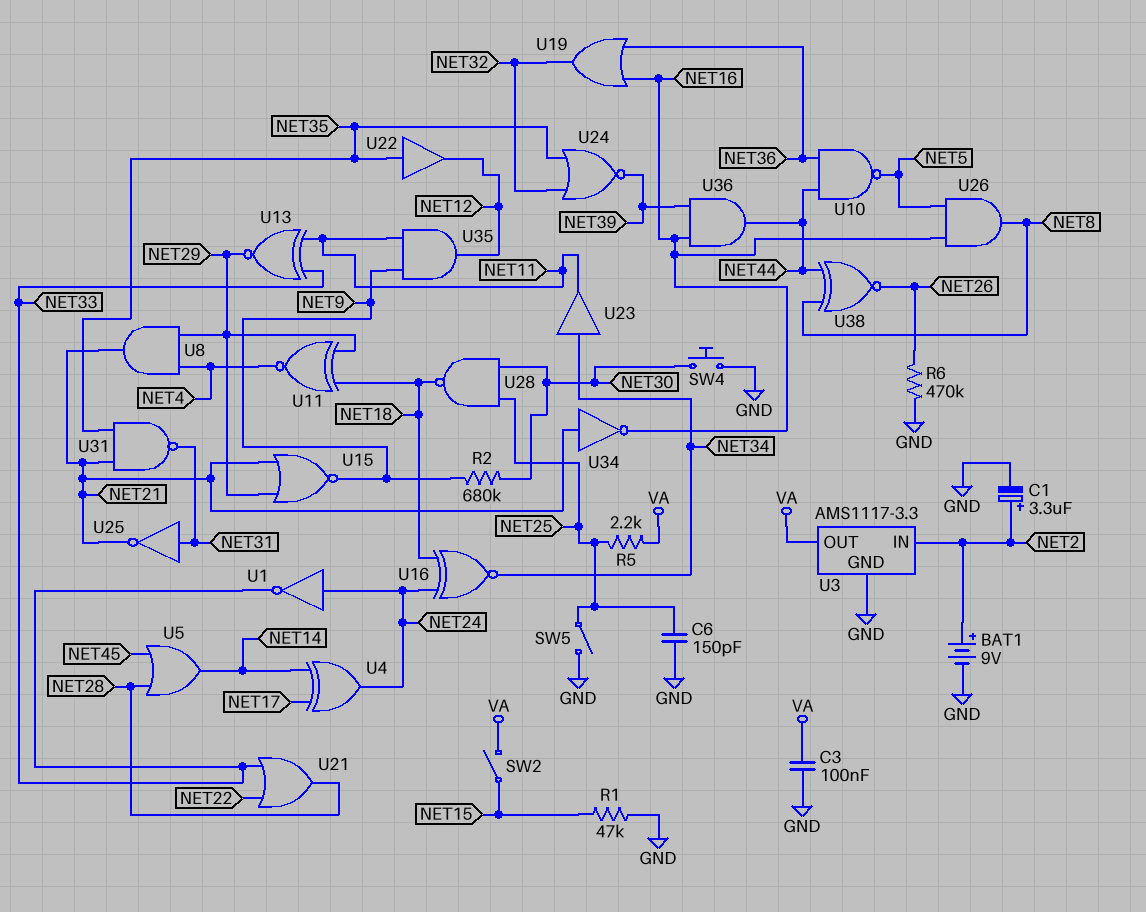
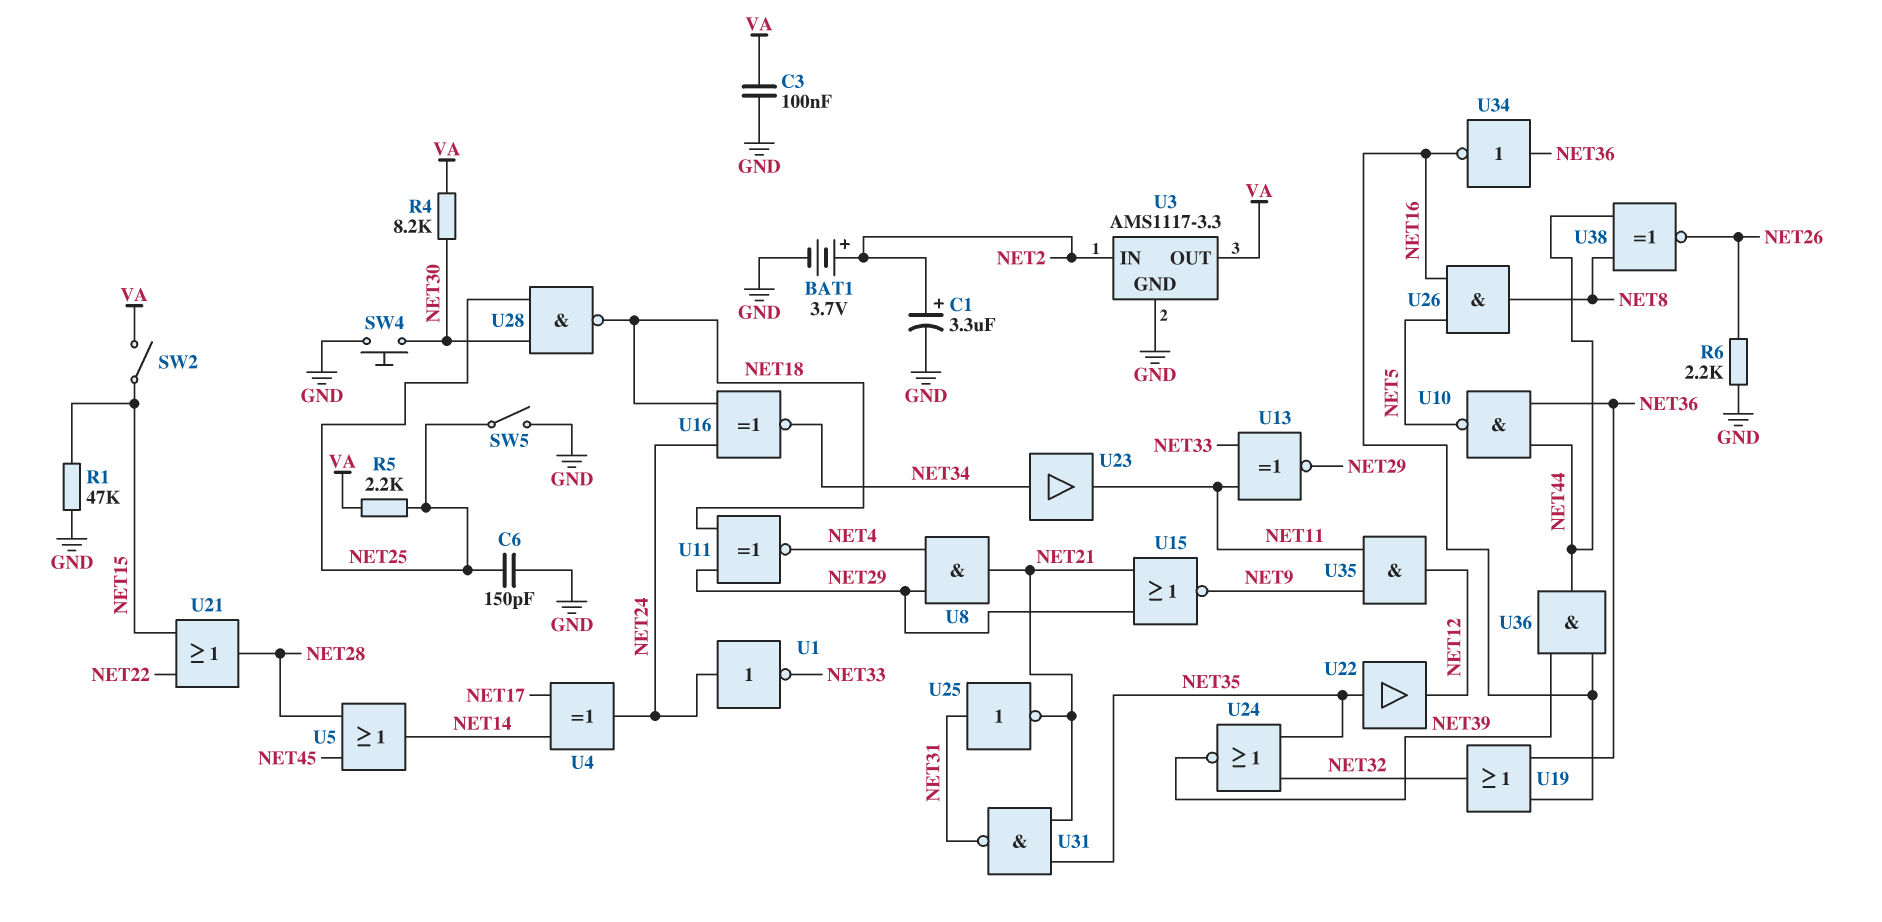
BAT1: 9V (plus NET2, minus GND) -> 3.7V (plus NET2, minus GND)
R2: 680k (NET9, NET30) -> none
R4: none -> 8.2k (NET30, VA)
R6: 470k (GND, NET26) -> 2.2k (GND, NET26)
U21: OR (in NET22, in NET33, out NET28) -> OR (in NET15, in NET22, out NET28)
U34: NOT (in NET21, out NET16) -> NOT (in NET36, out NET16)

